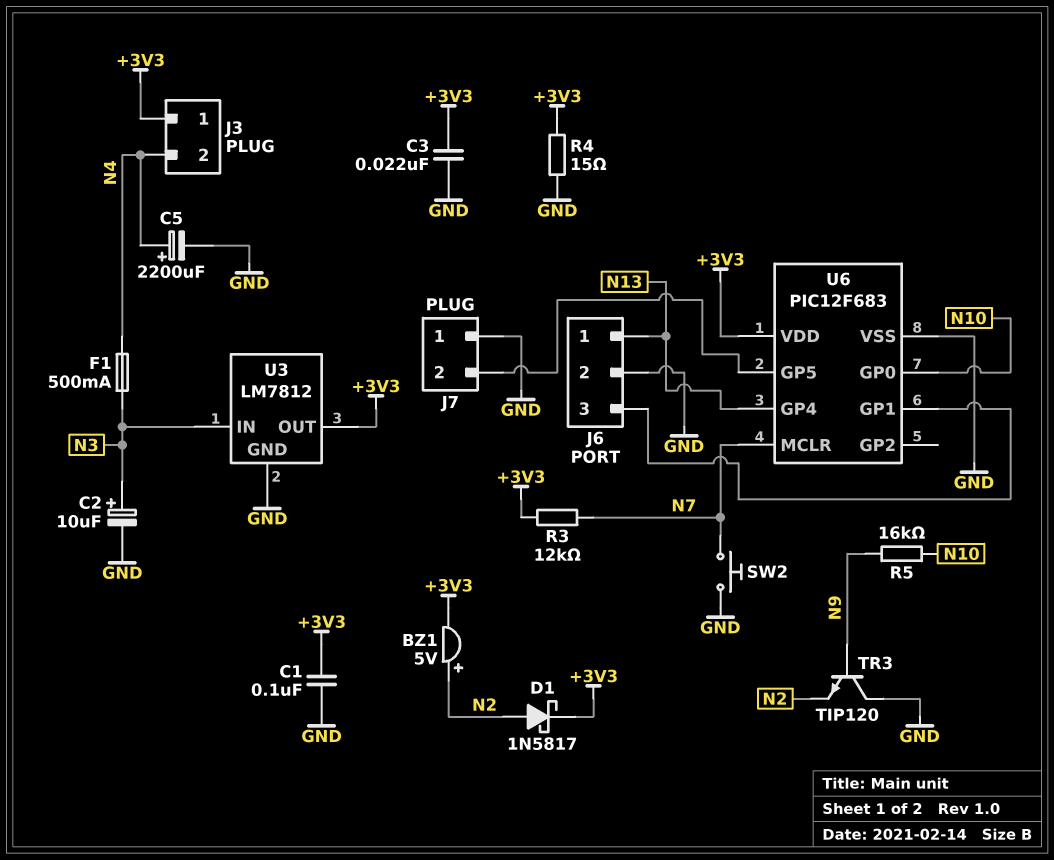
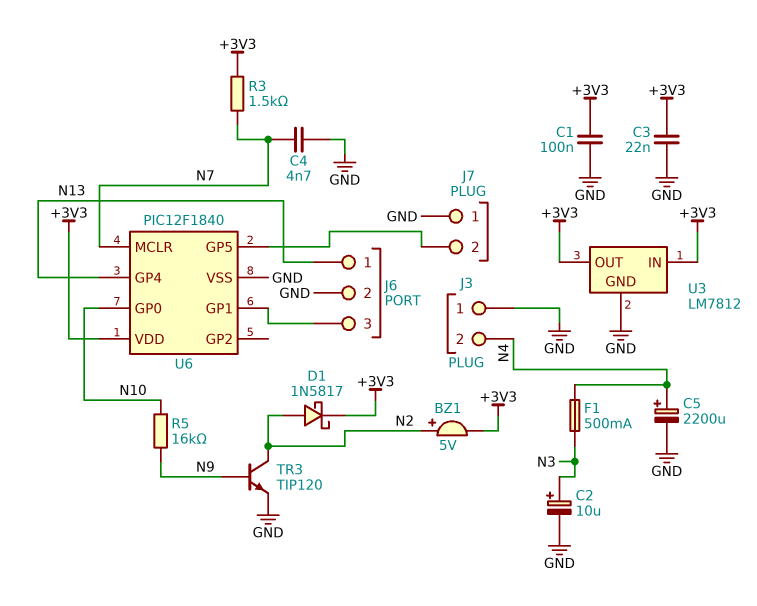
C4: none -> 4.7nF (GND, N7)
J3 pin 1: +3V3 -> GND
R3: 12k (+3V3, N7) -> 1.5k (+3V3, N7)
R4: 15 (+3V3, GND) -> none
SW2: button (GND, N7) -> none
TR3: NPN TIP120 (B N9, C GND, E N2) -> NPN TIP120 (B N9, C N2, E GND)
U3 pin IN: N3 -> +3V3
U6: PIC12F683 -> PIC12F1840

